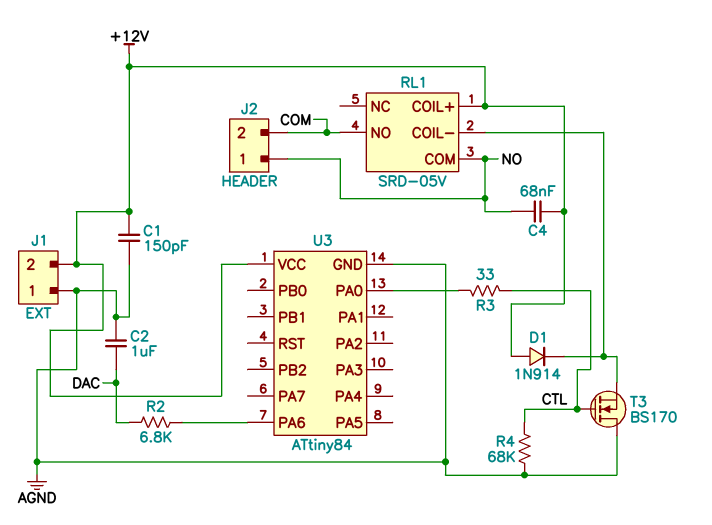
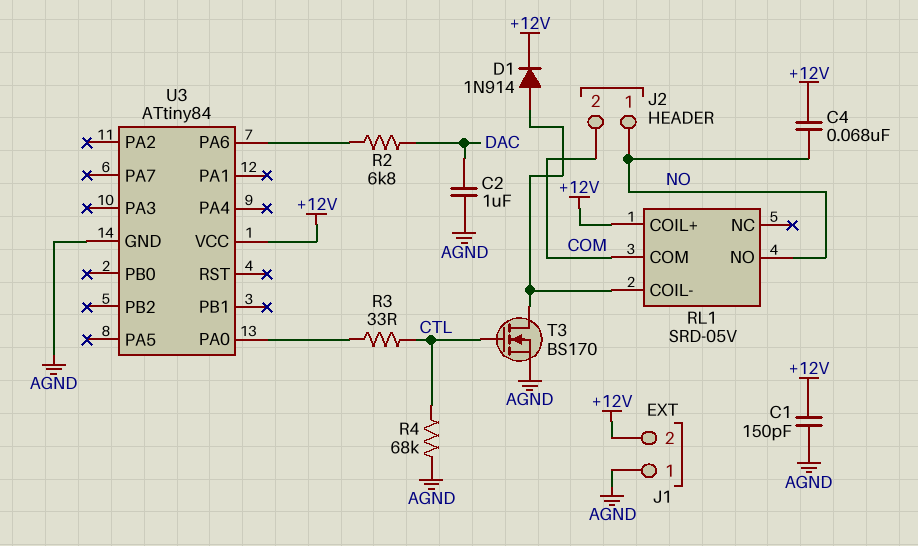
D1: diode 1N914 (A +12V, K RL1/COIL-) -> diode 1N914 (A RL1/COIL-, K +12V)
RL1 pin COM: NO -> COM
RL1 pin NO: COM -> NO
T3: NMOS BS170 (G CTL, D AGND, S RL1/COIL-) -> NMOS BS170 (G CTL, D RL1/COIL-, S AGND)

